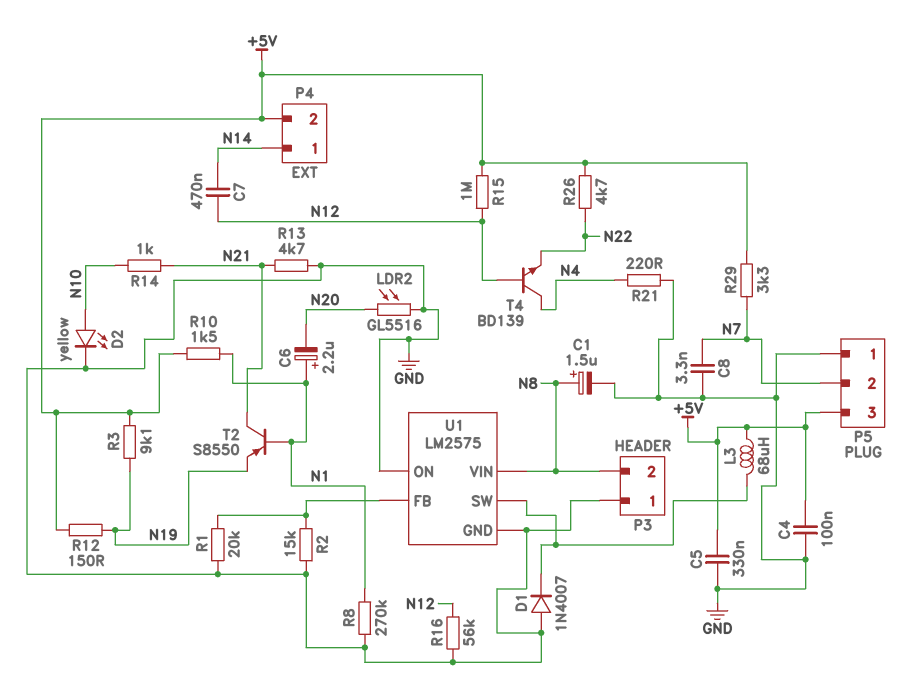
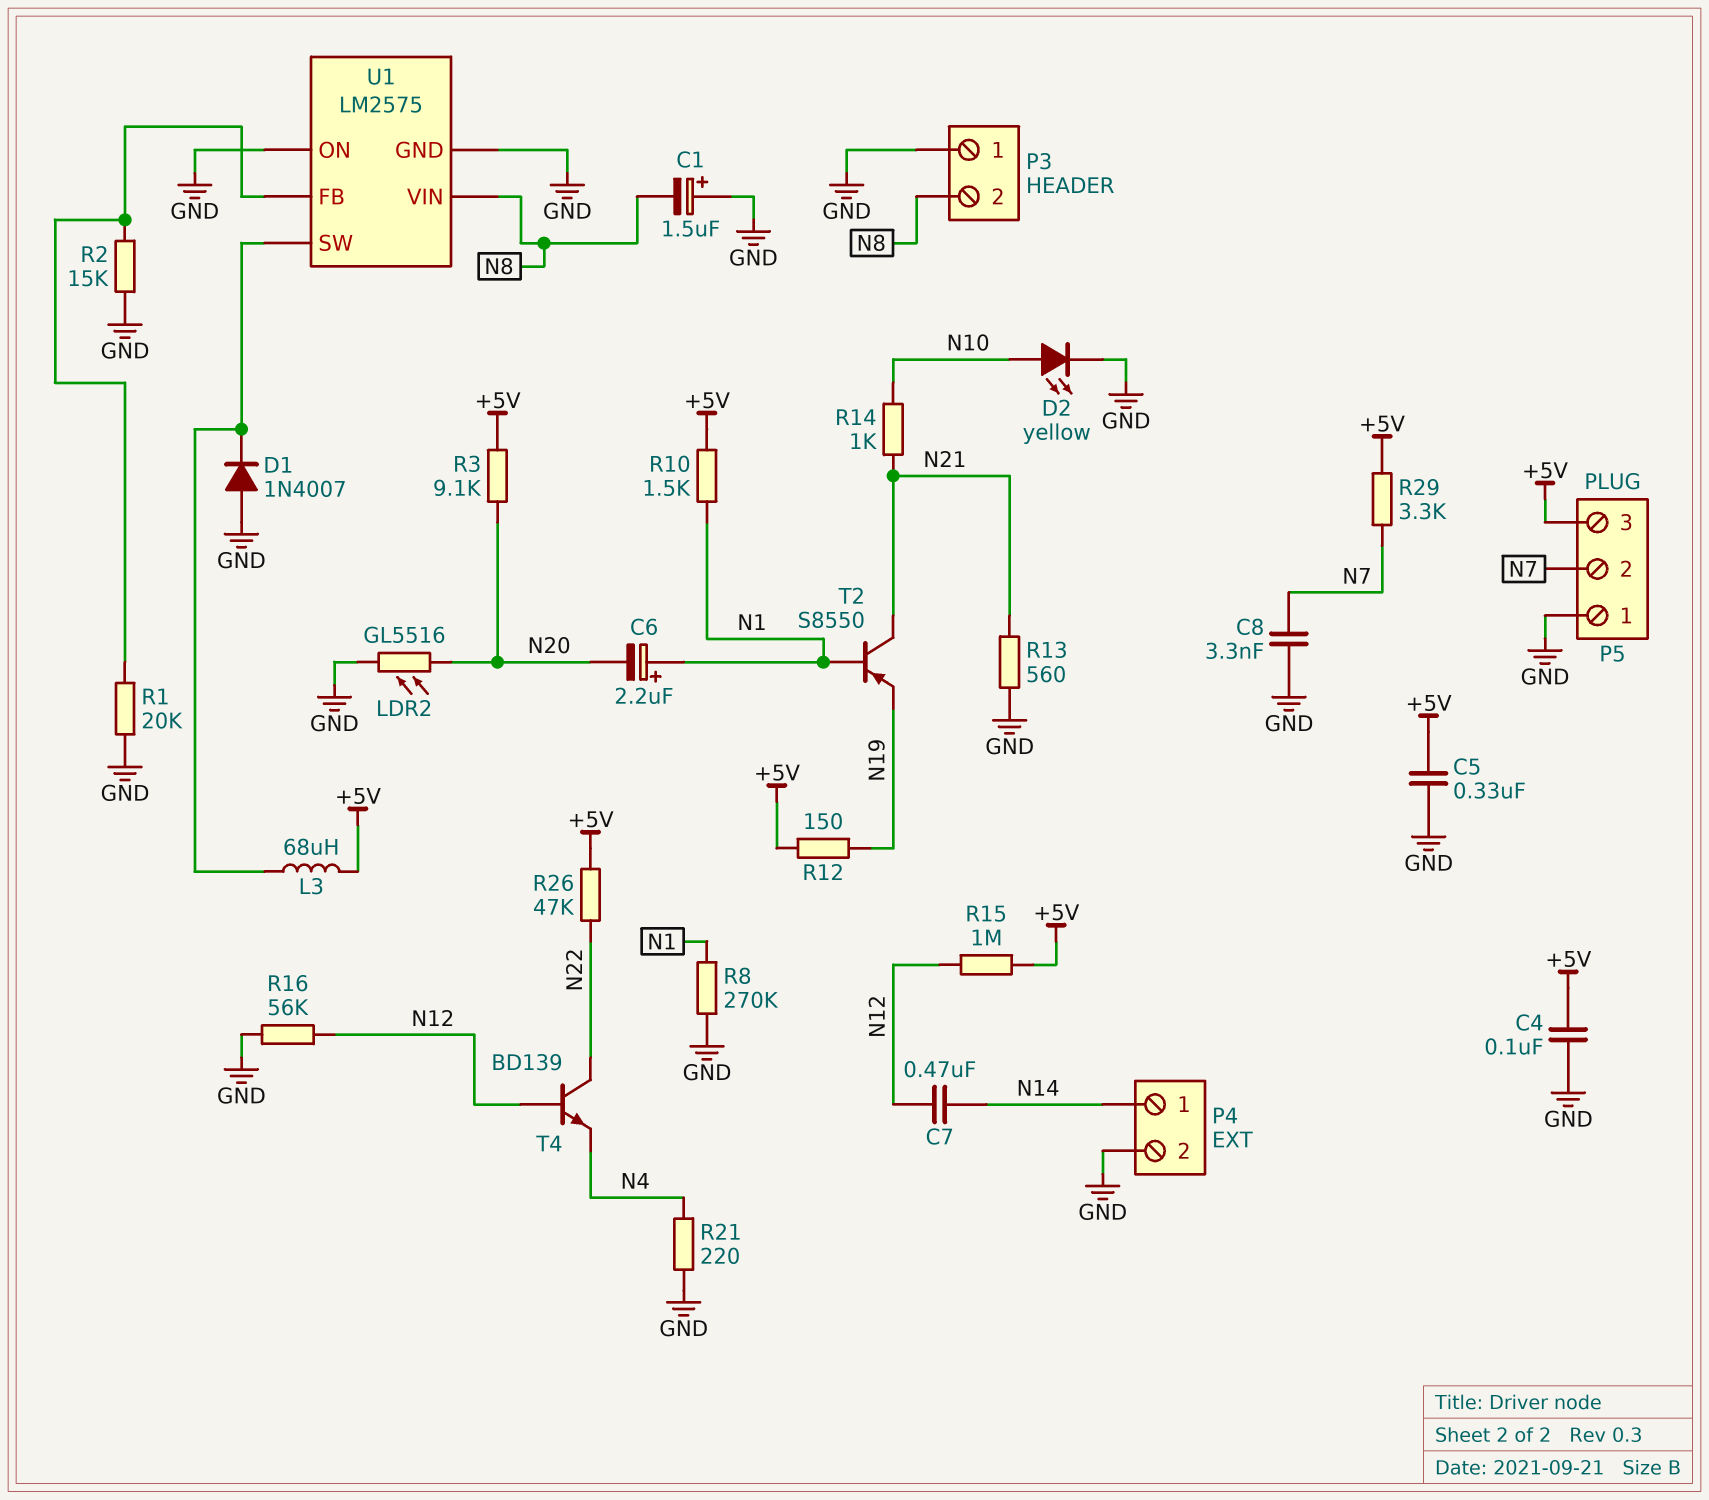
C1: 1.5uF (plus N8, minus GND) -> 1.5uF (plus GND, minus N8)
P4 pin 2: +5V -> GND
R3: 9.1k (+5V, N19) -> 9.1k (+5V, N20)
R13: 4.7k (GND, N21) -> 560 (GND, N21)
R26: 4.7k (+5V, N22) -> 47k (+5V, N22)
T4: NPN BD139 (B N12, C N4, E N22) -> NPN BD139 (B N12, C N22, E N4)

